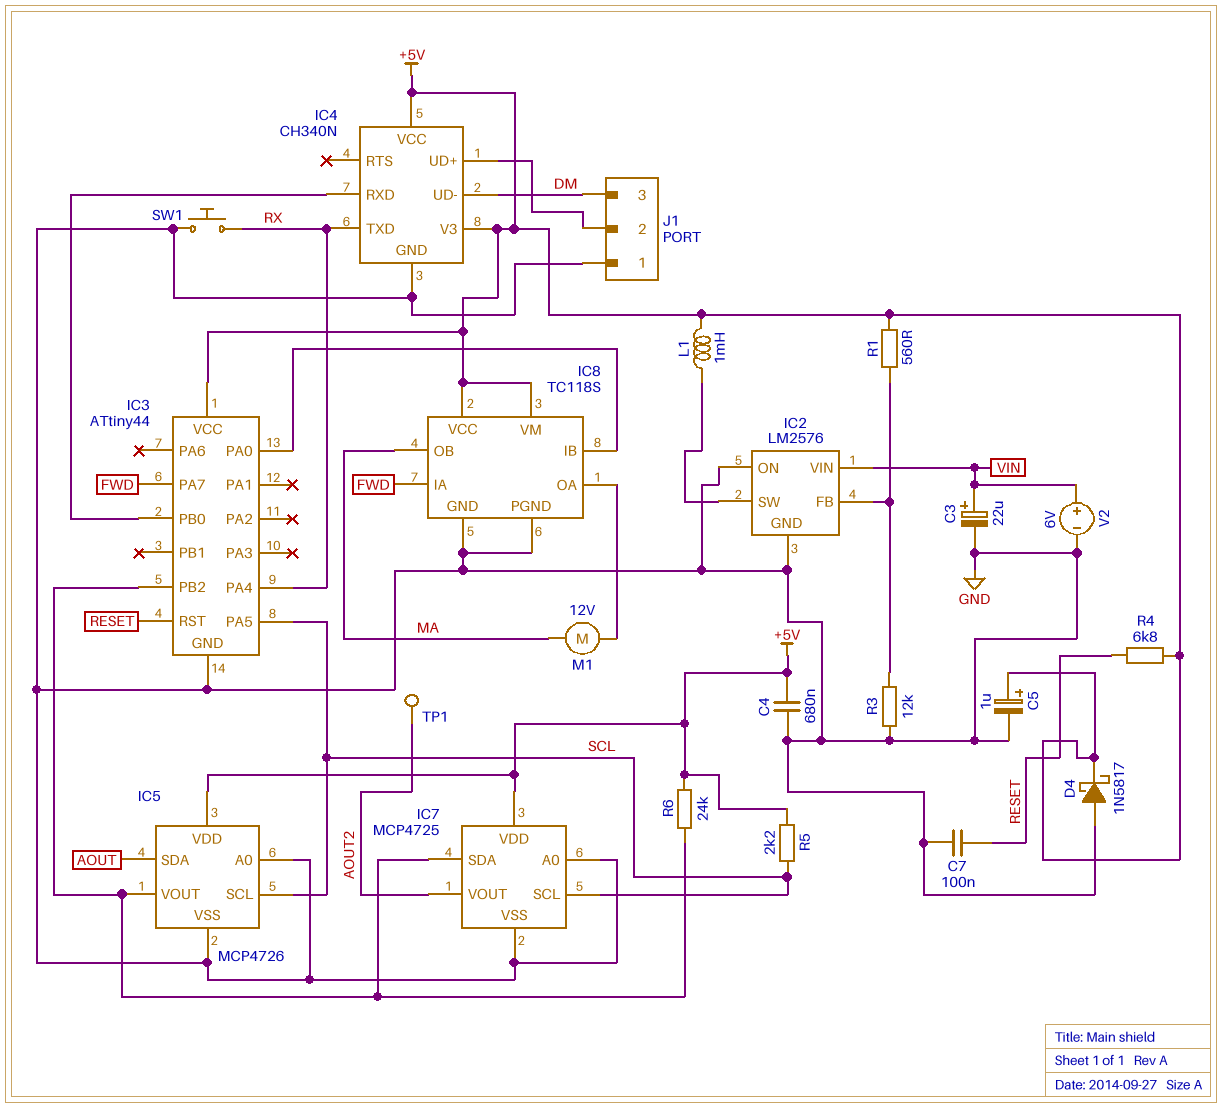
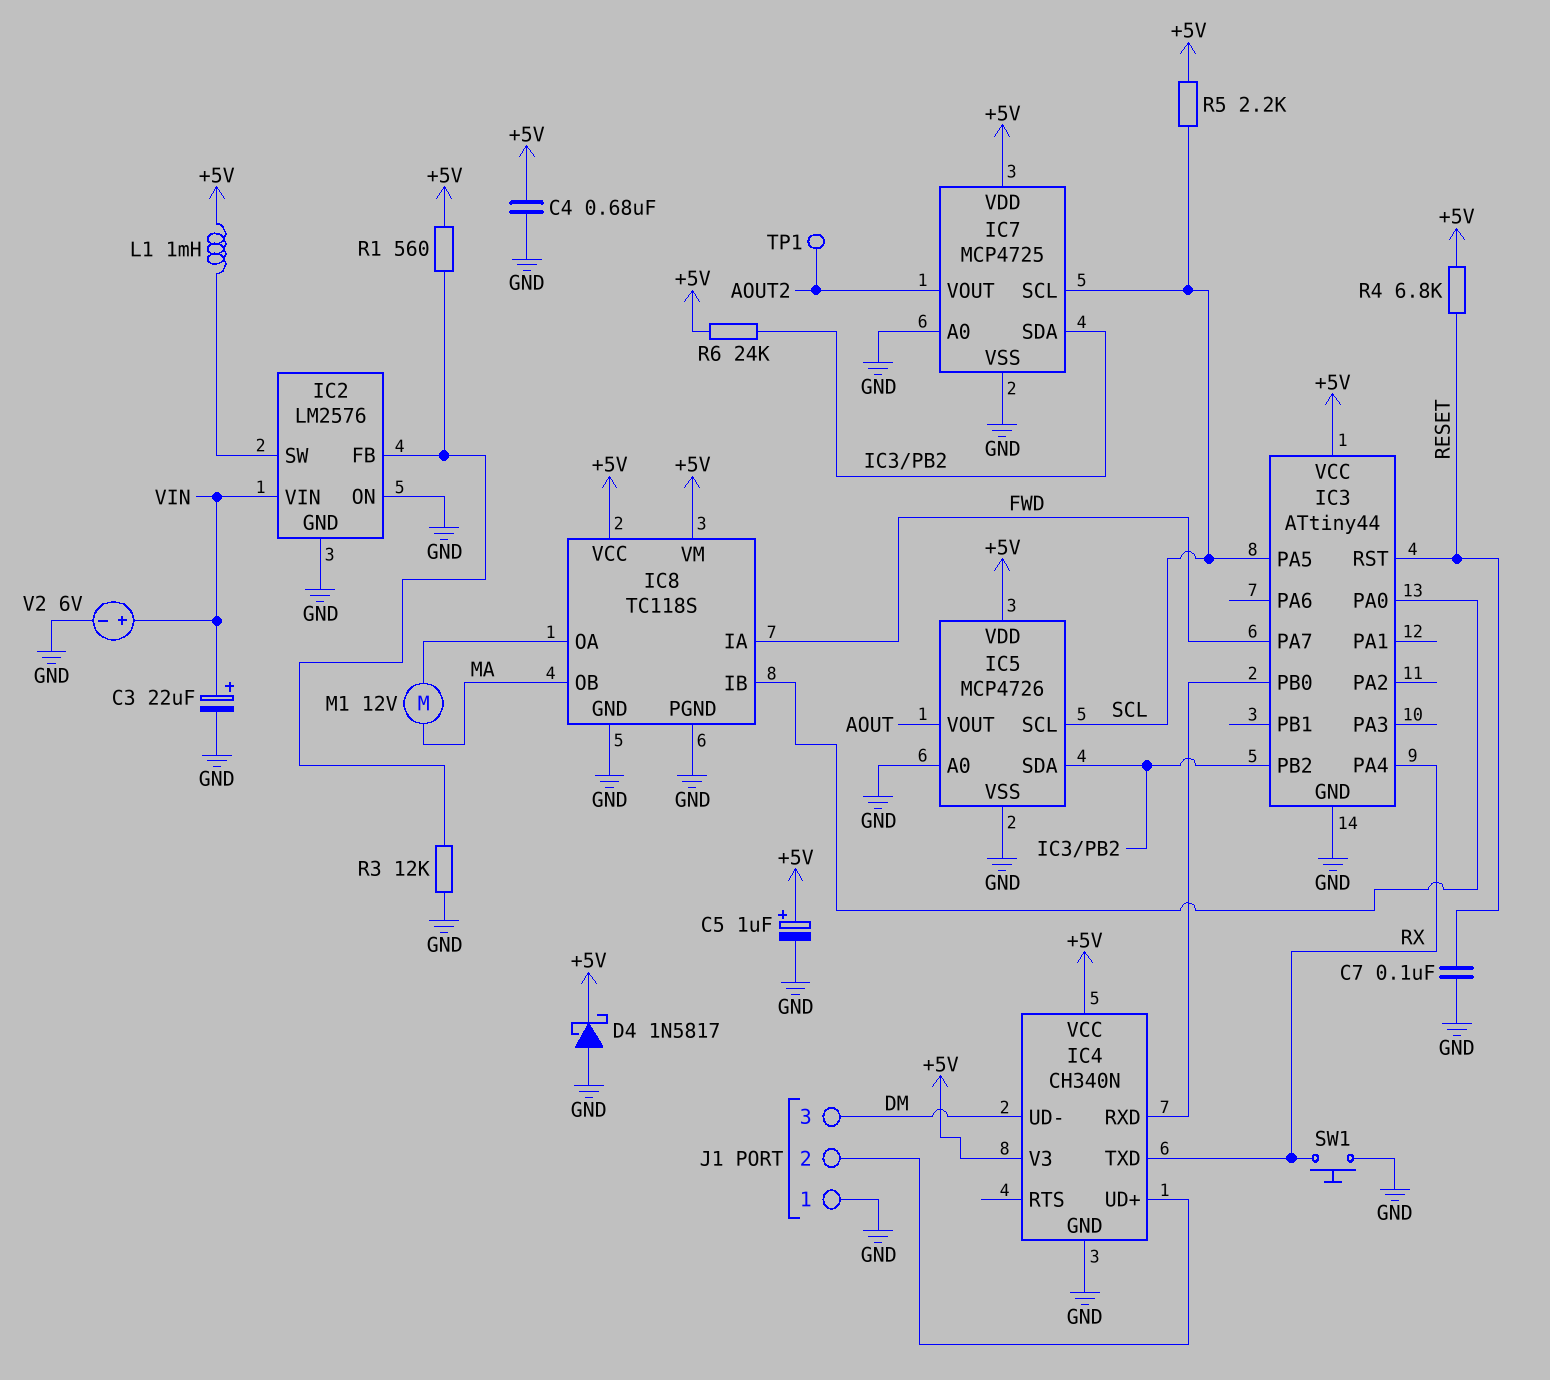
IC5 pin SDA: AOUT -> IC3/PB2
IC5 pin VOUT: IC3/PB2 -> AOUT

